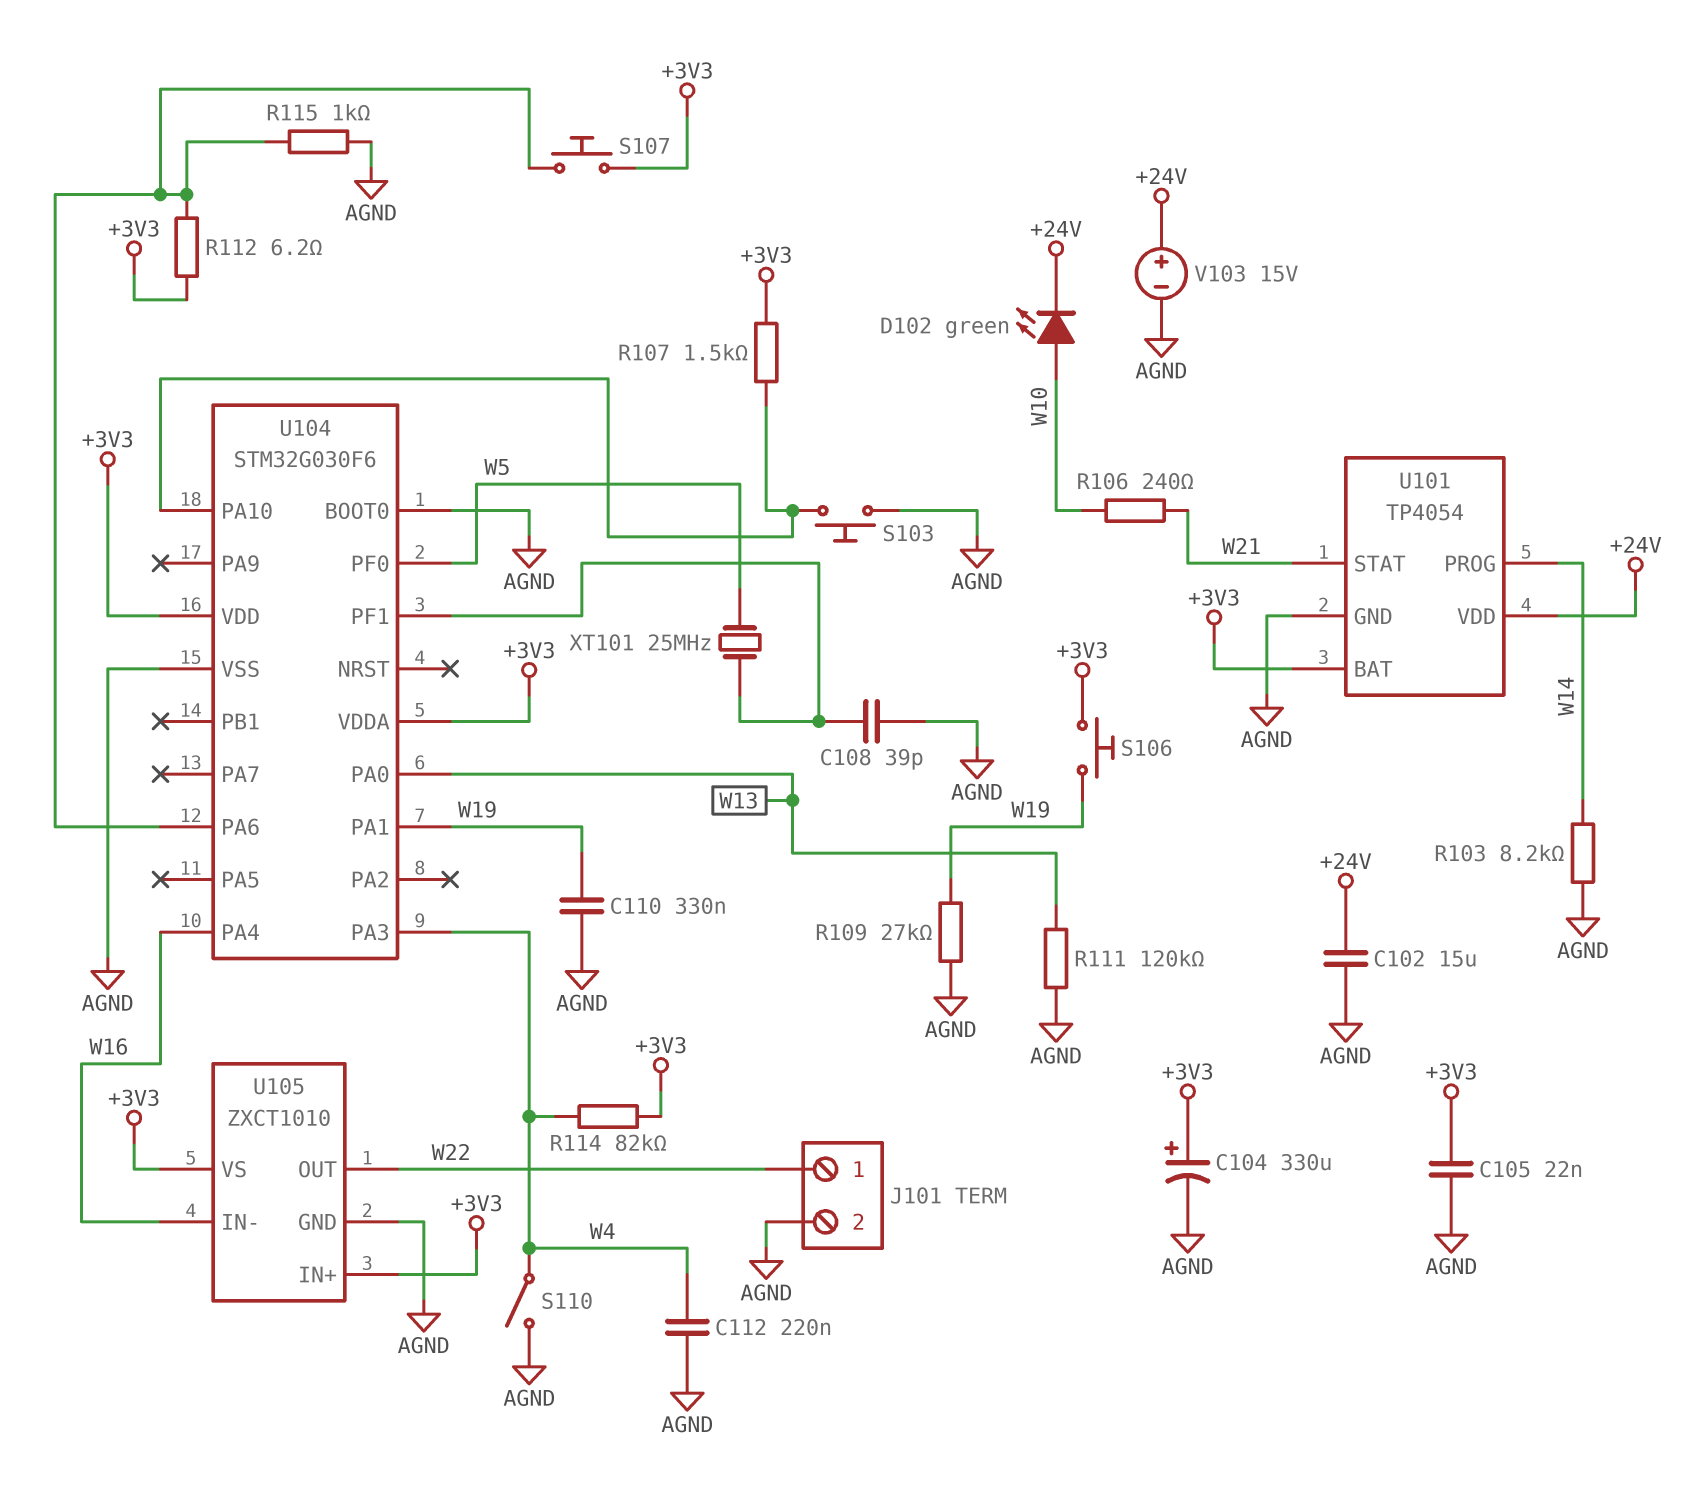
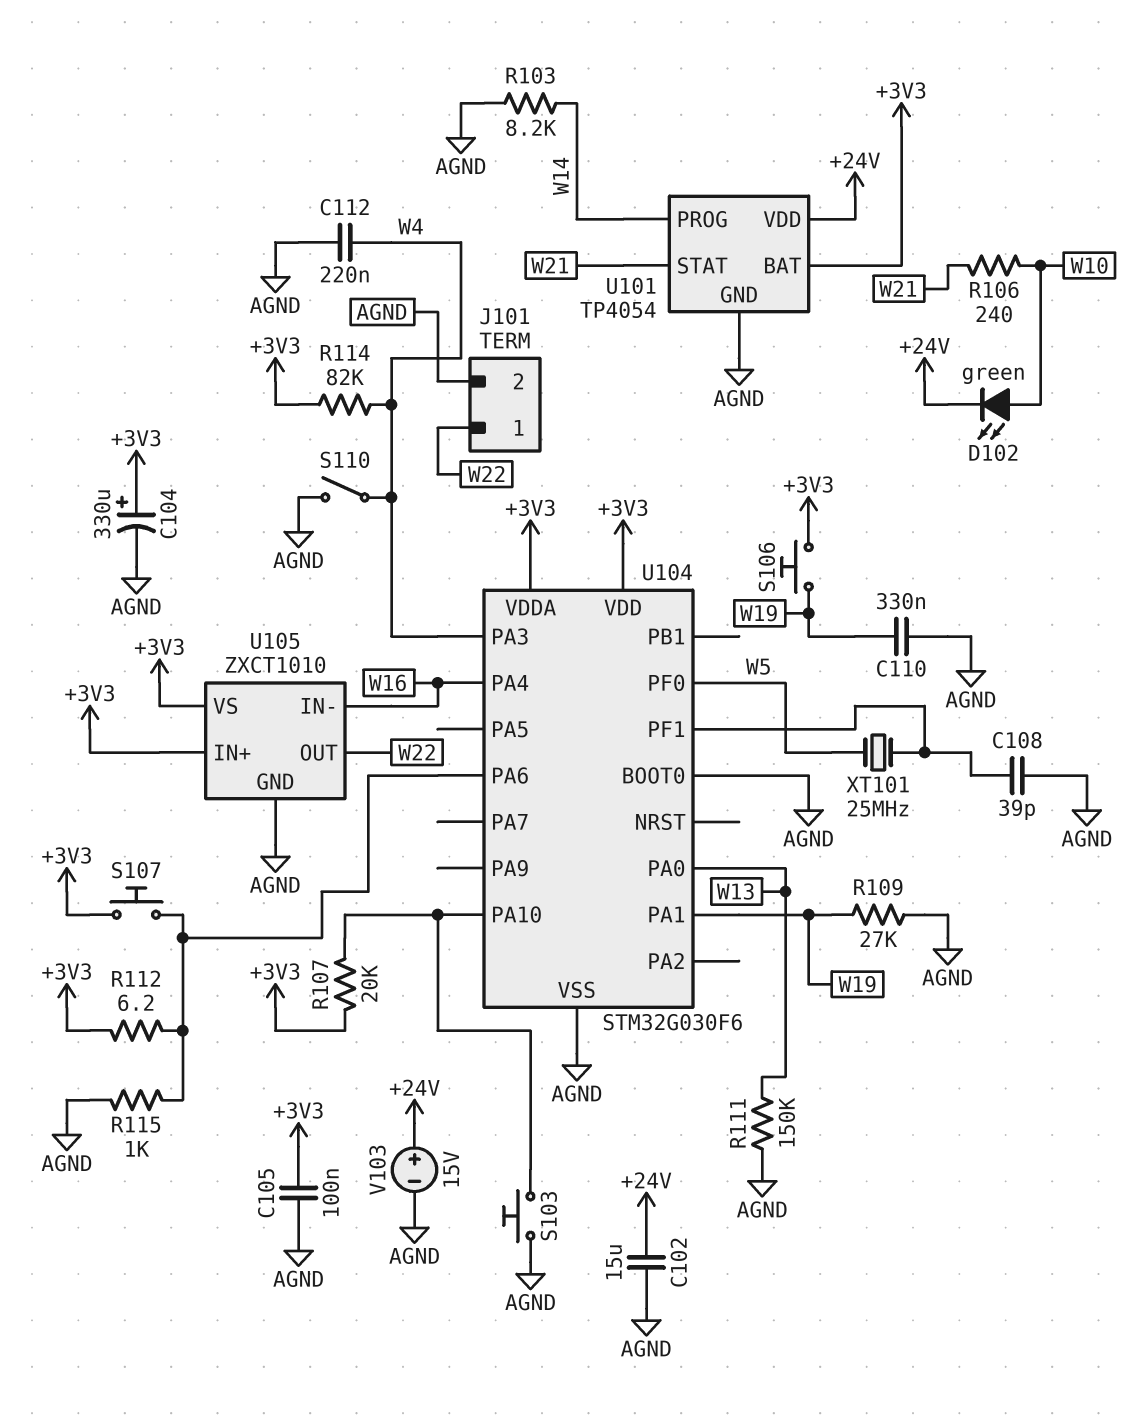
C105: 22nF (+3V3, AGND) -> 100nF (+3V3, AGND)
R107: 1.5k (+3V3, U104/PA10) -> 20k (+3V3, U104/PA10)
R111: 120k (AGND, W13) -> 150k (AGND, W13)

